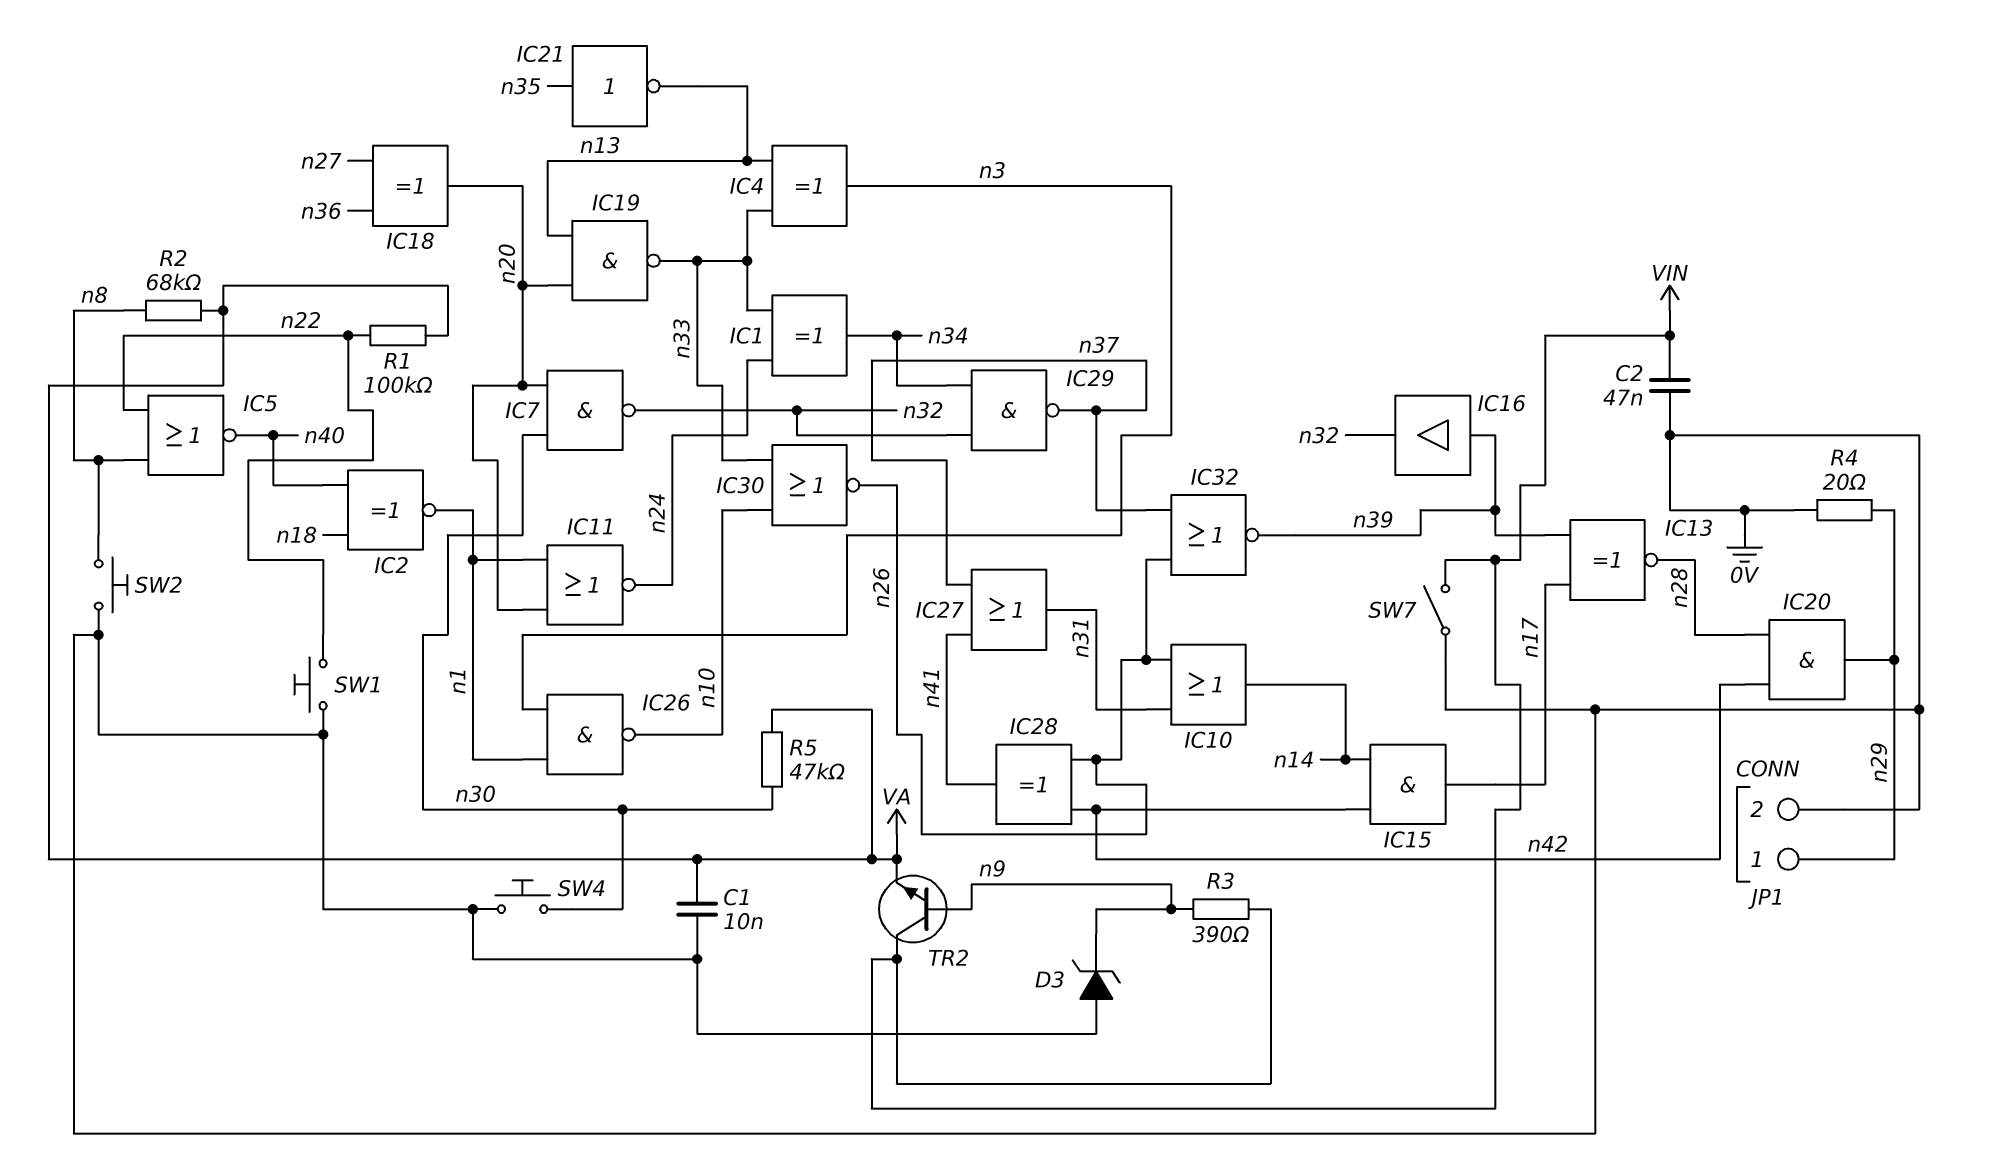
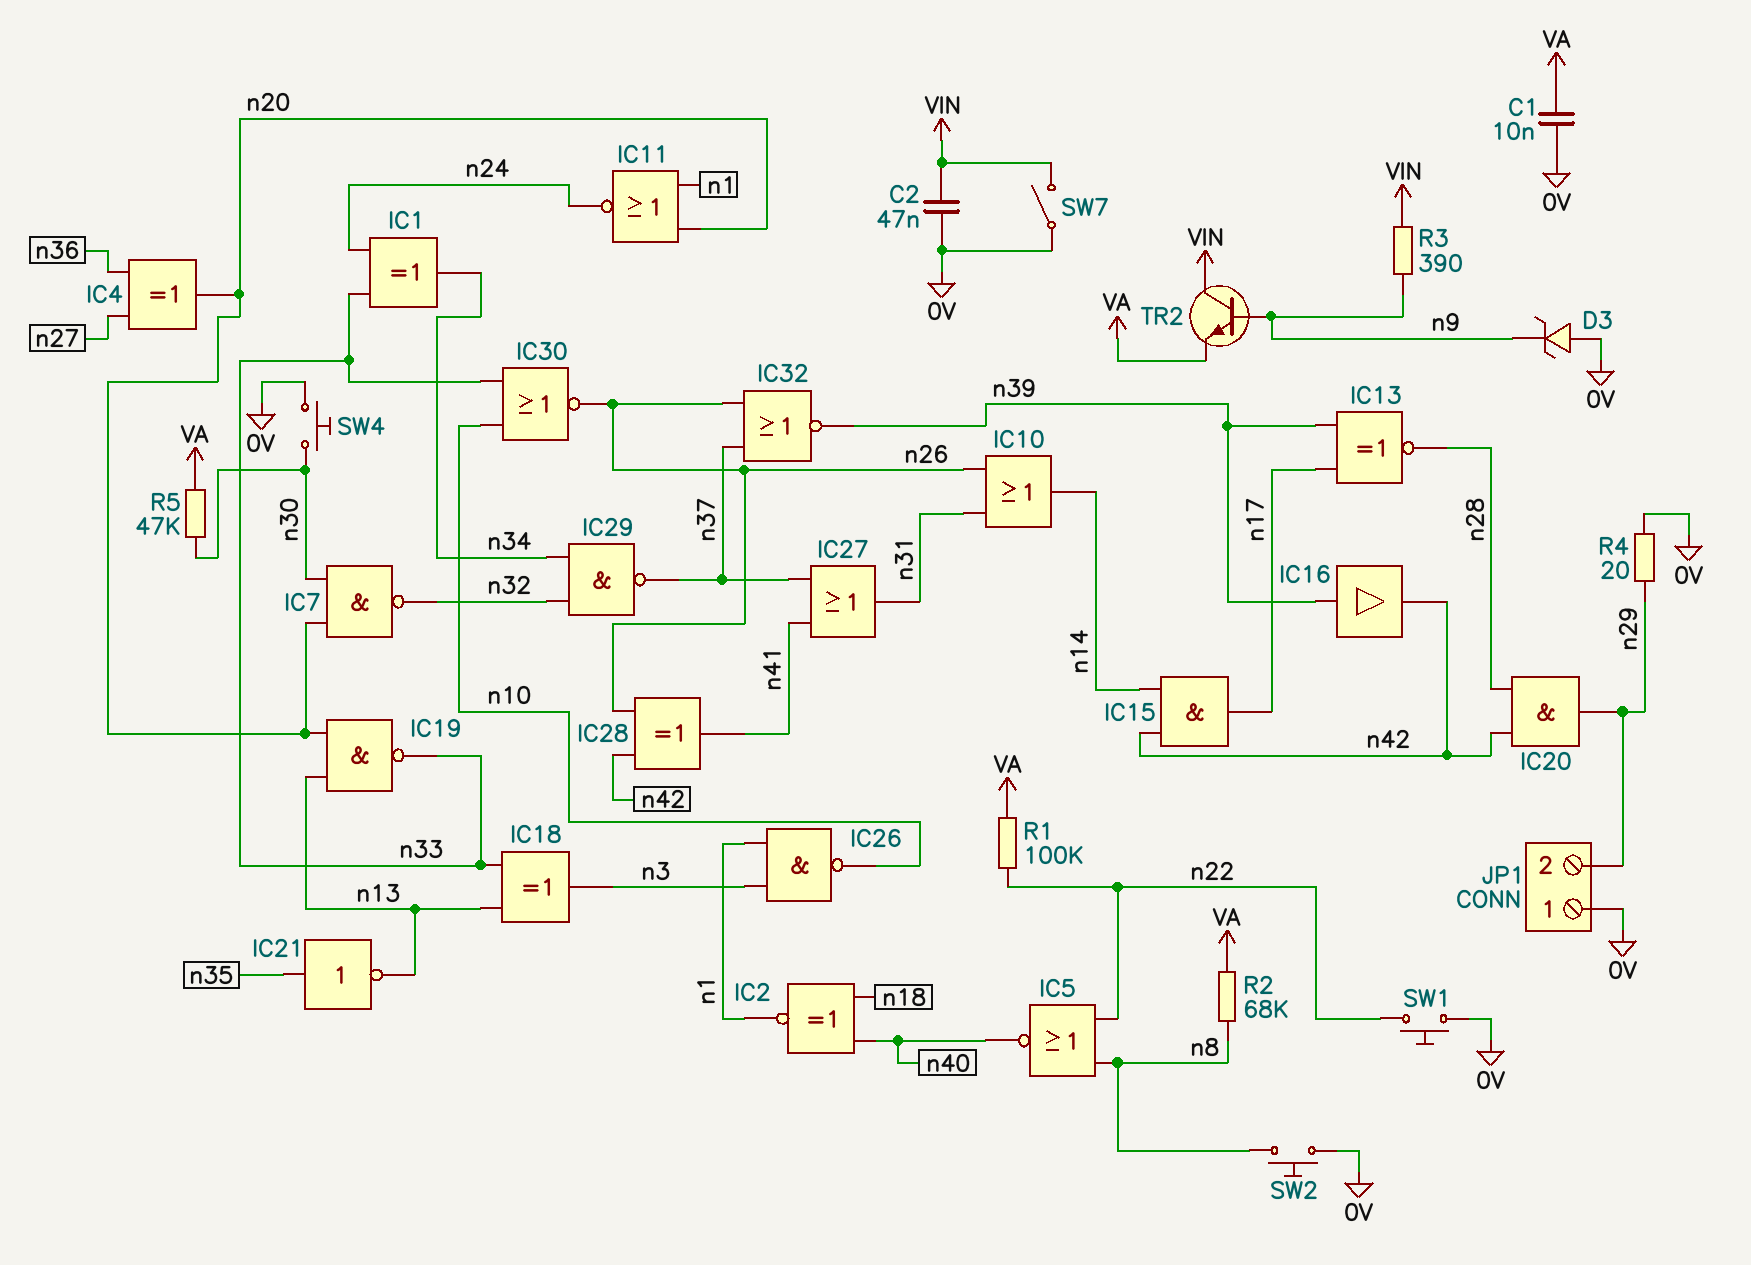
IC4: XOR (in n13, in n33, out n3) -> XOR (in n27, in n36, out n20)
IC16: buffer (in n39, out n32) -> buffer (in n39, out n42)
IC18: XOR (in n27, in n36, out n20) -> XOR (in n13, in n33, out n3)
JP1 pin 1: n29 -> 0V
JP1 pin 2: 0V -> n29

